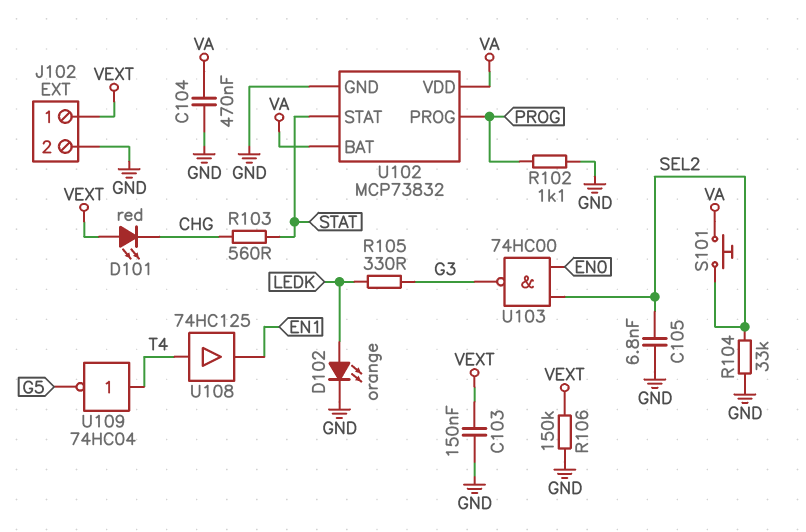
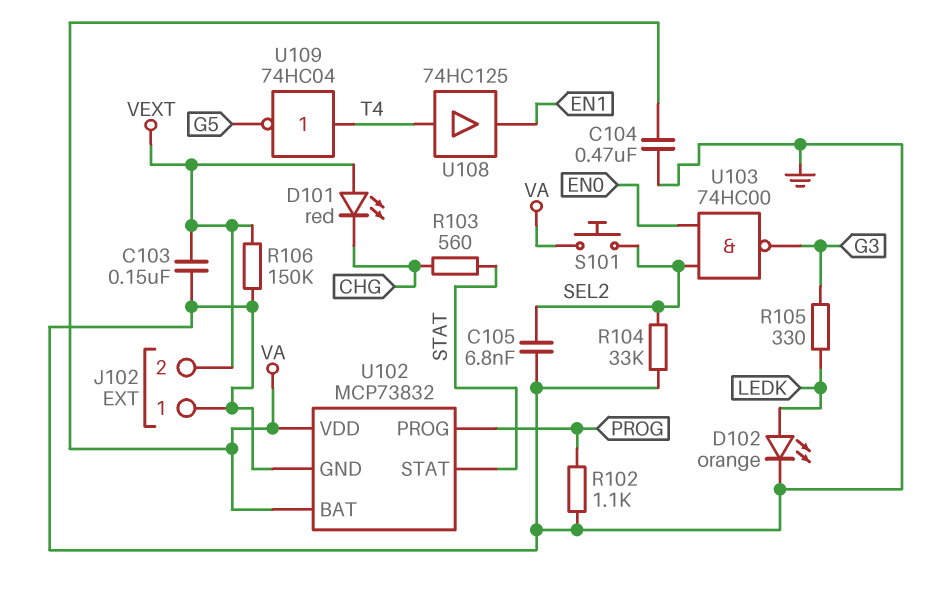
J102 pin 1: VEXT -> GND
J102 pin 2: GND -> VEXT

